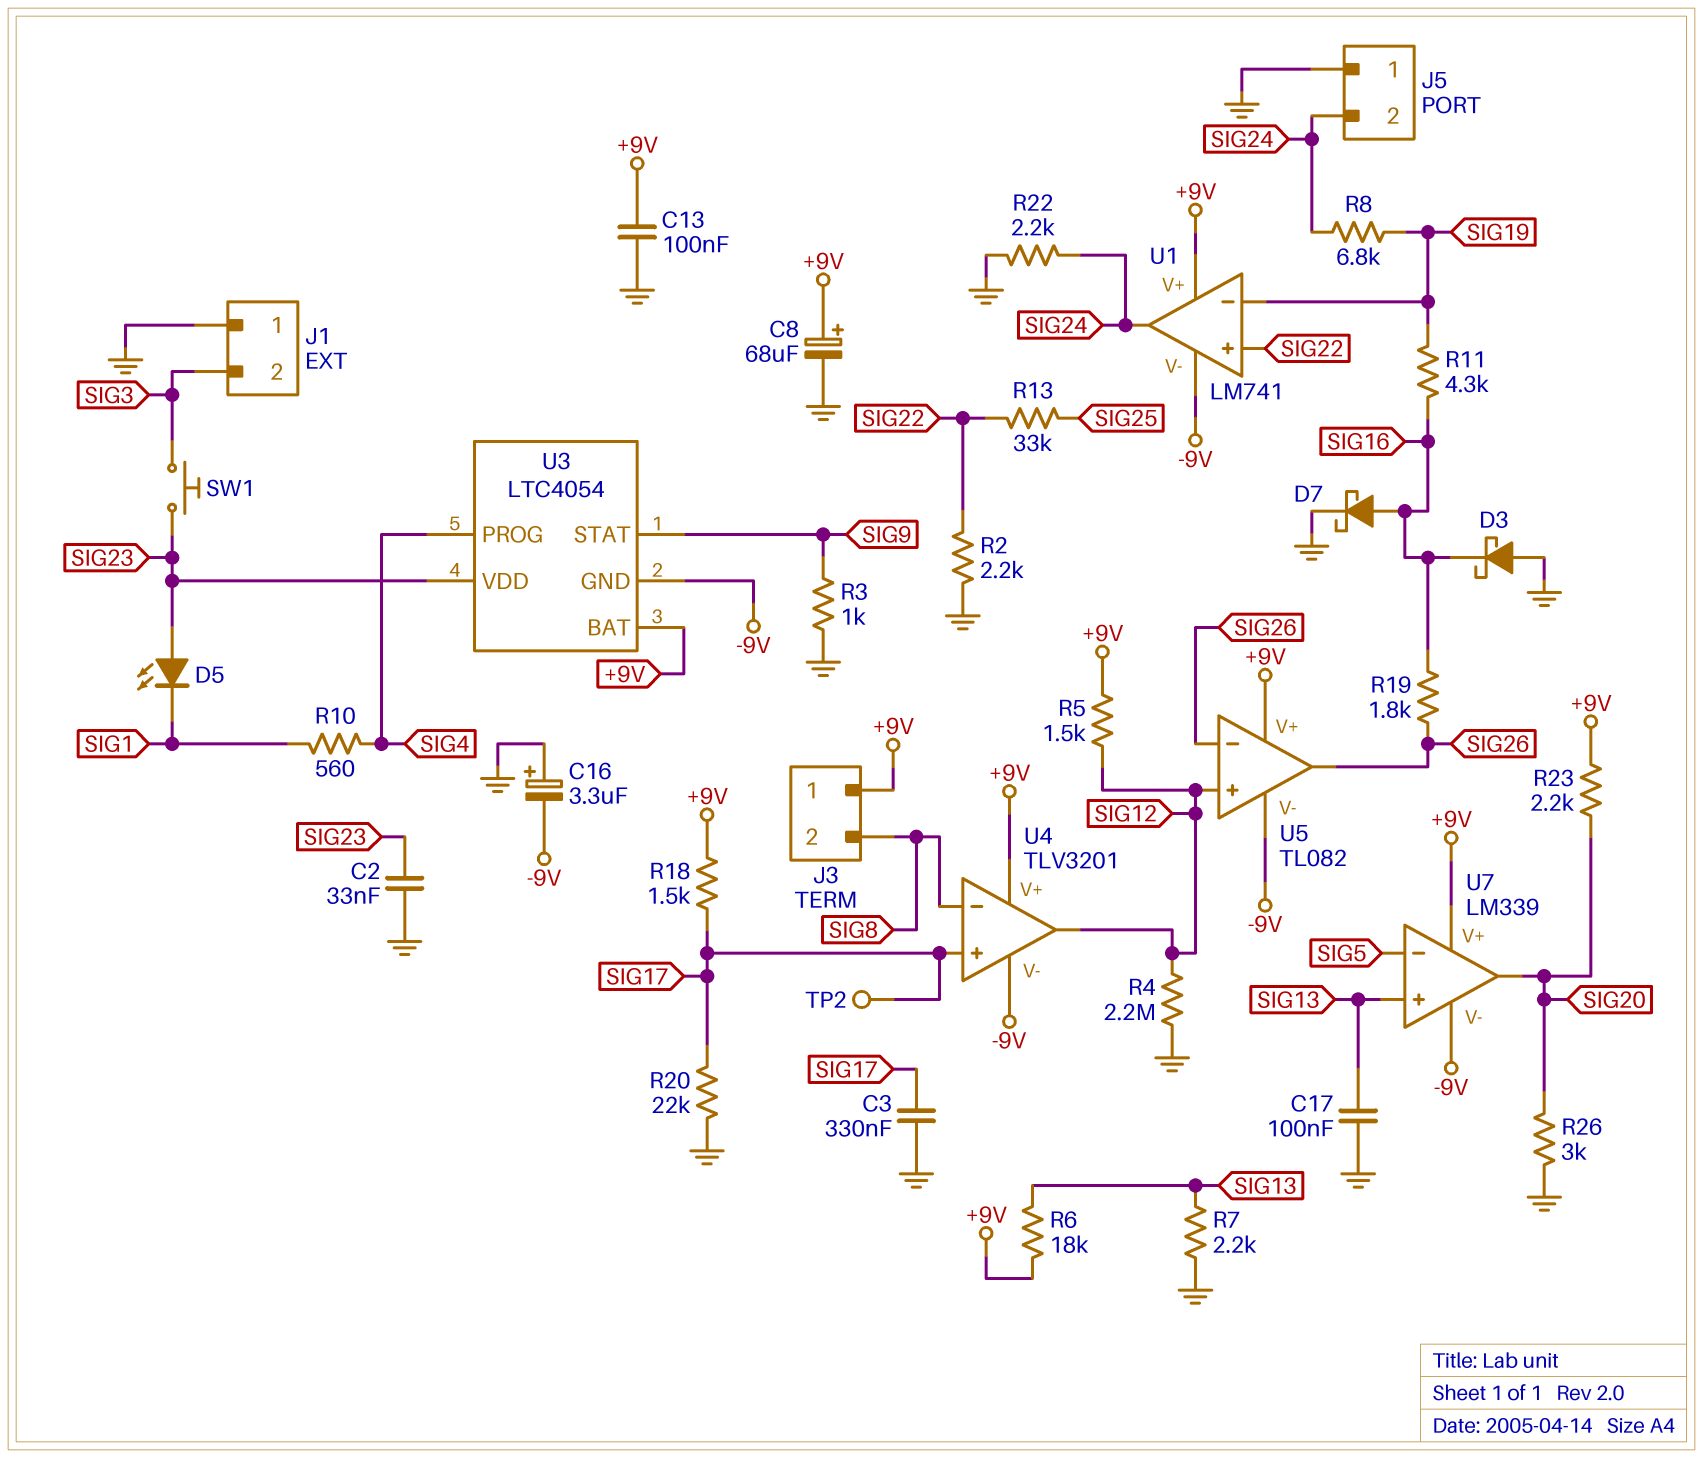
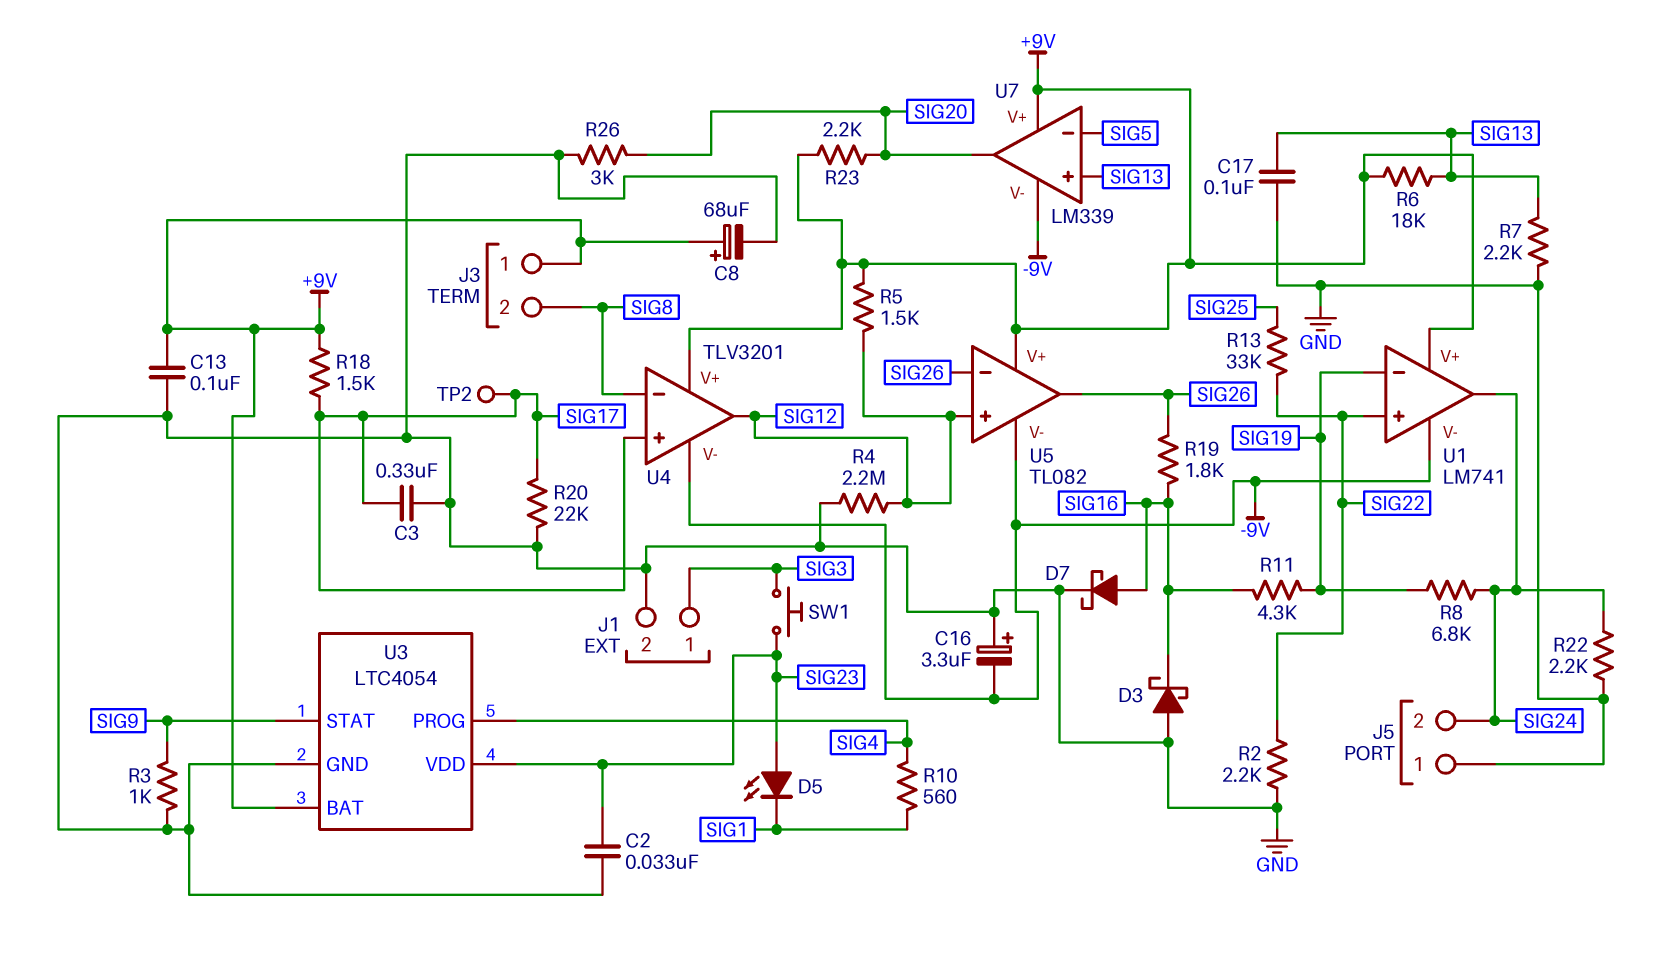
J1 pin 1: GND -> SIG3
J1 pin 2: SIG3 -> GND
U3 pin GND: -9V -> GND

